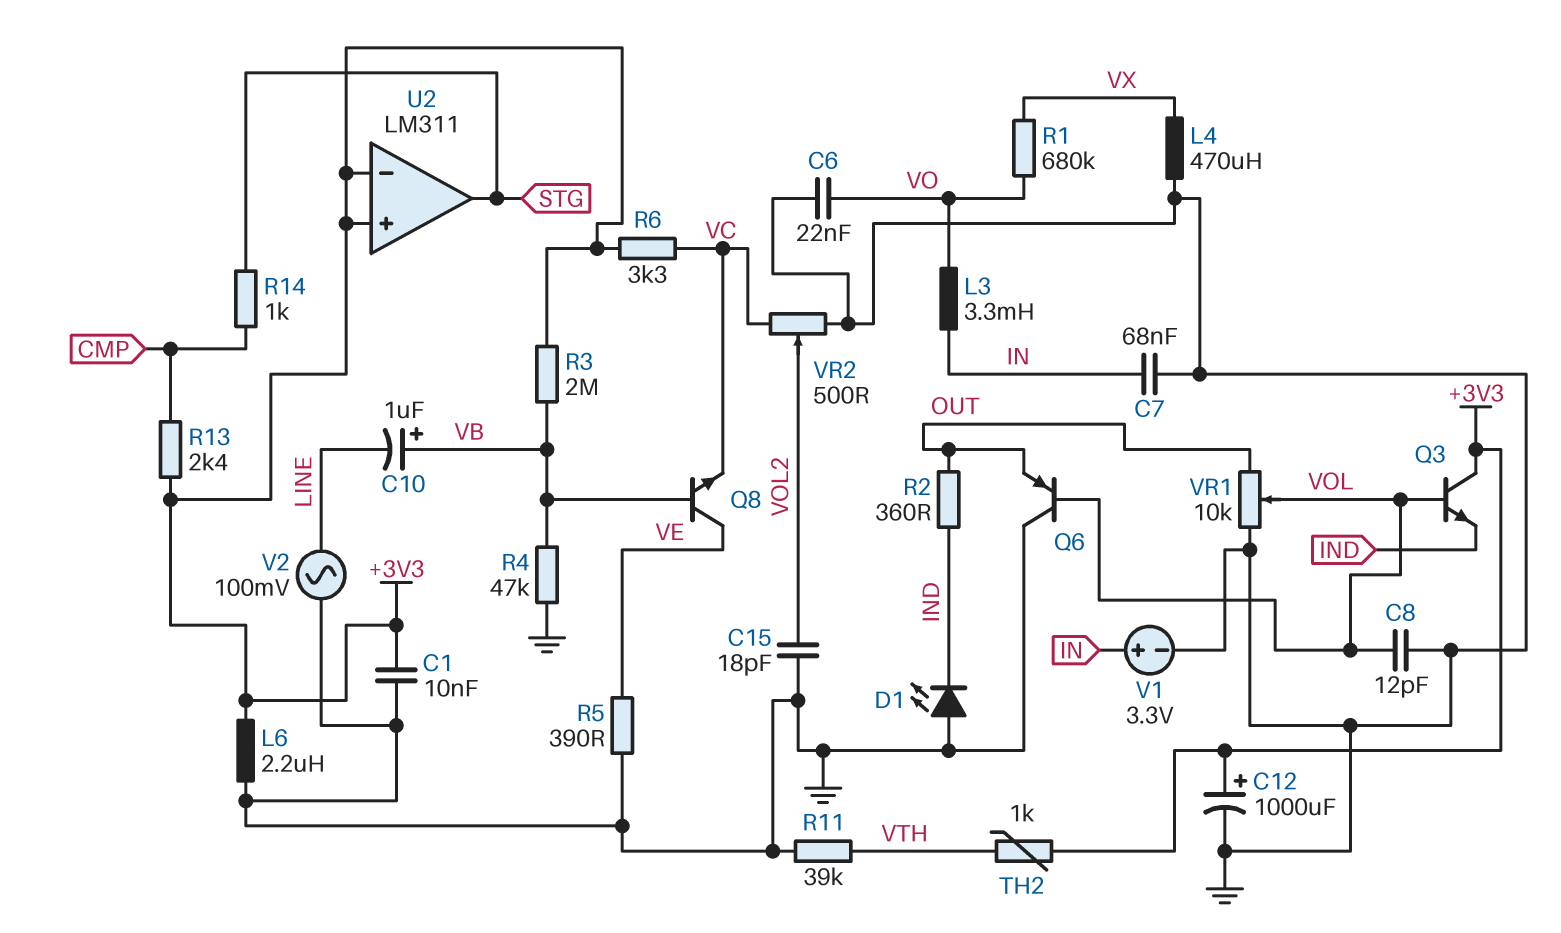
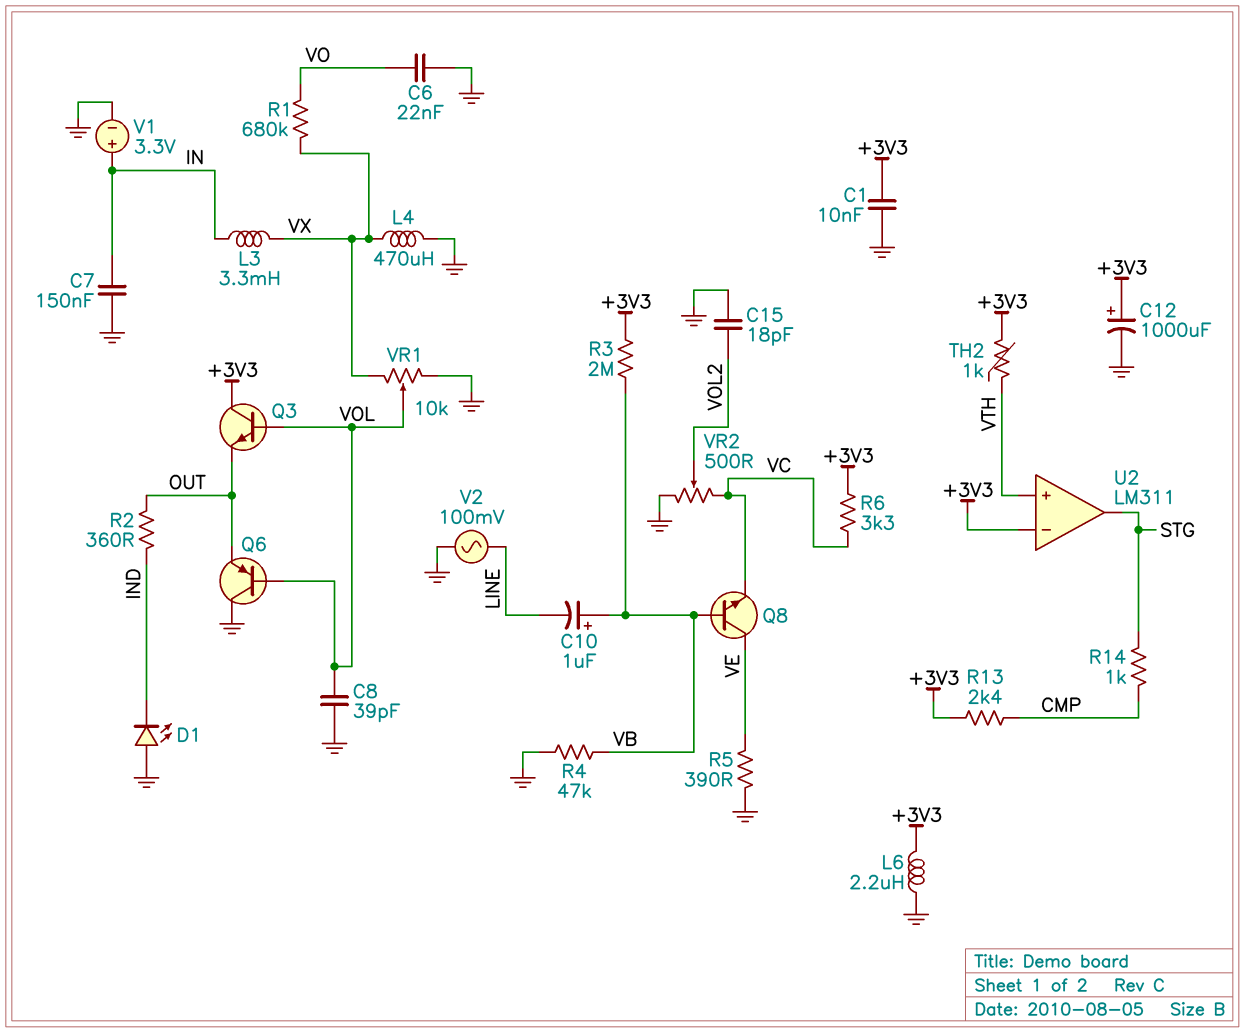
C7: 68nF (GND, IN) -> 150nF (GND, IN)
C8: 12pF (GND, VOL) -> 39pF (GND, VOL)
L3: 3.3mH (IN, VO) -> 3.3mH (IN, VX)
Q3: NPN (B VOL, C +3V3, E IND) -> NPN (B VOL, C +3V3, E OUT)
R11: 39k (GND, VTH) -> none
U2 pin in+: +3V3 -> VTH
VR1: 10k (GND, OUT, wiper VOL) -> 10k (GND, VX, wiper VOL)

